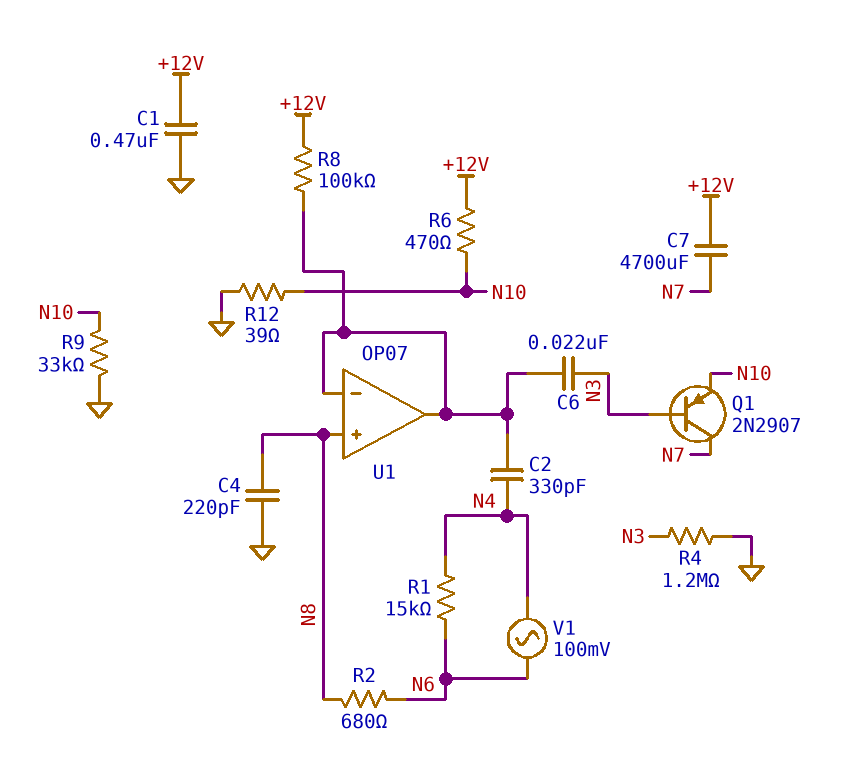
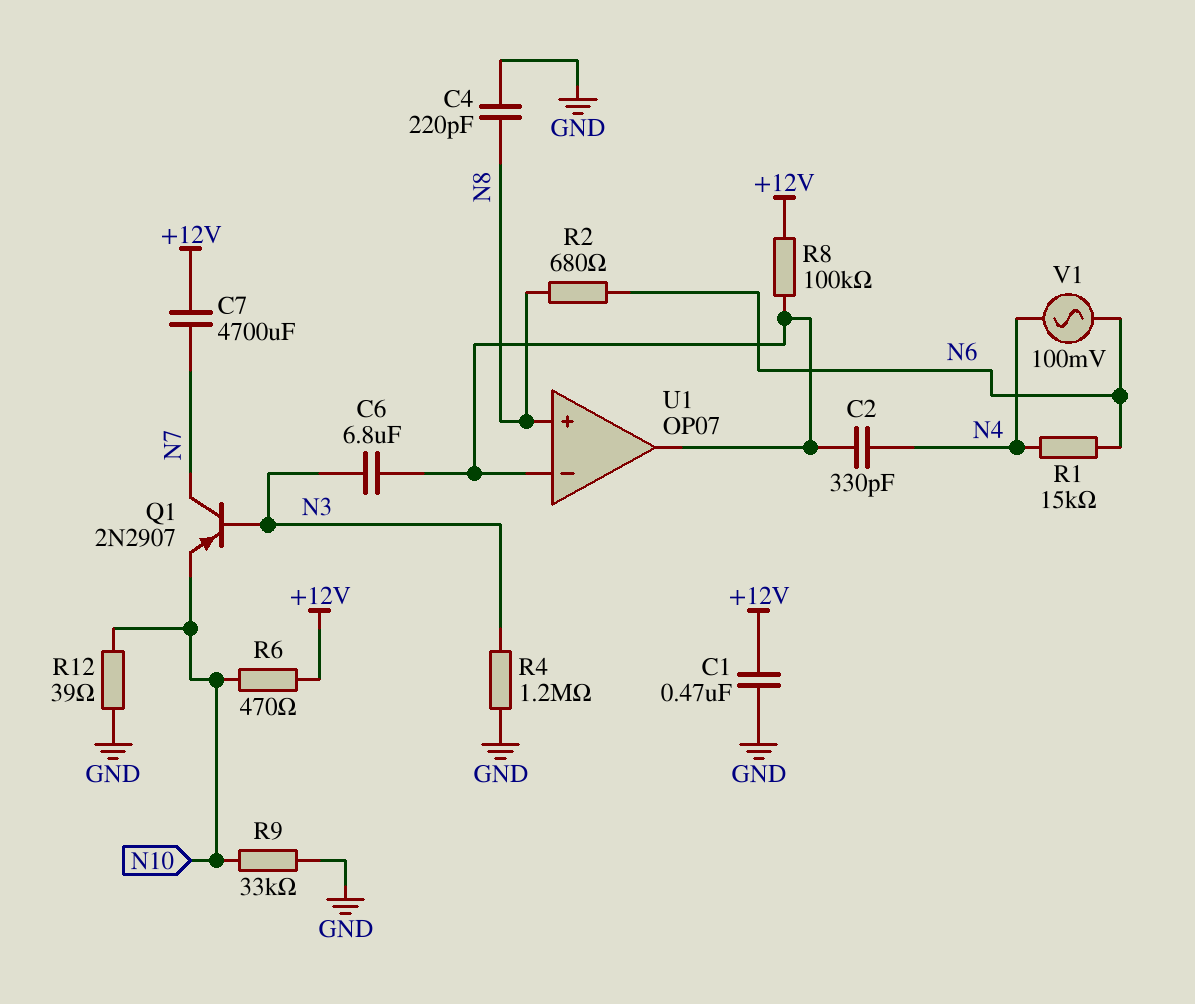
C6: 22nF (N3, U1/in-) -> 6.8uF (N3, U1/in-)

